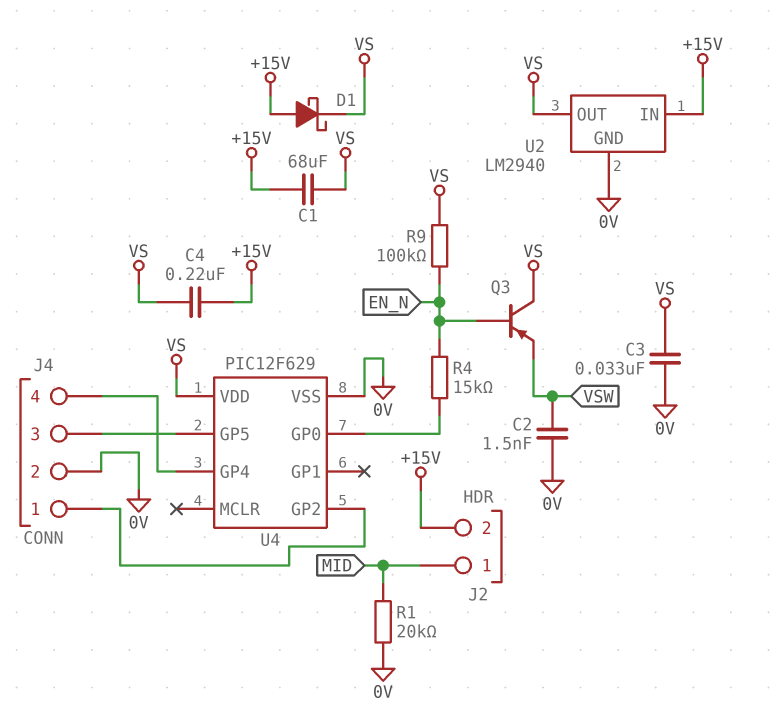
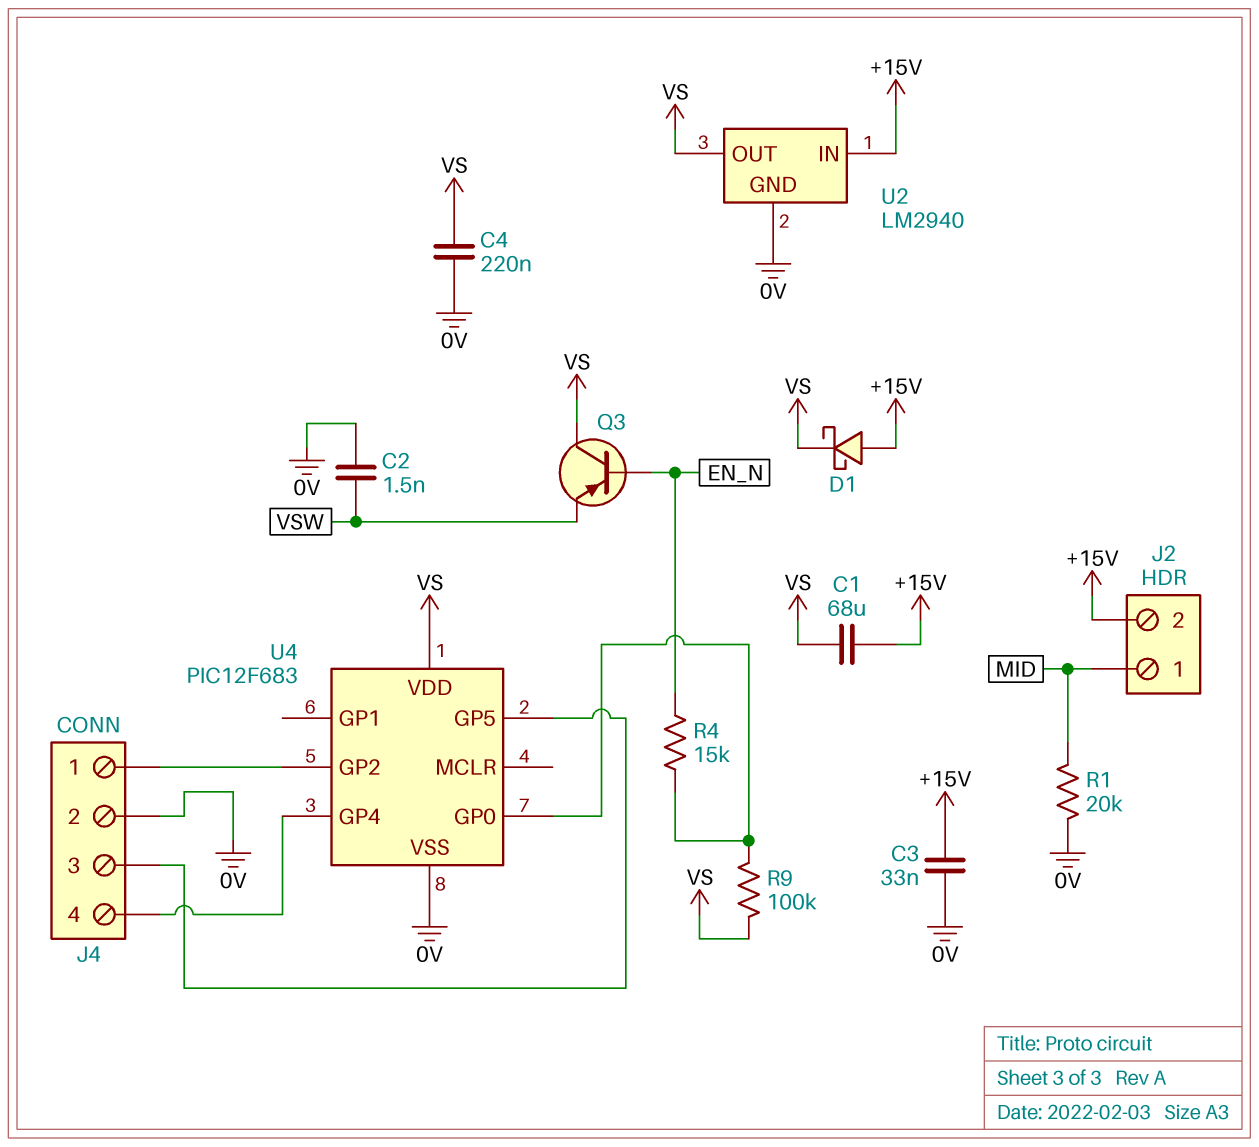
C3: 33nF (0V, VS) -> 33nF (+15V, 0V)
C4: 220nF (+15V, VS) -> 220nF (0V, VS)
R9: 100k (EN_N, VS) -> 100k (U4/GP0, VS)
U4: PIC12F629 -> PIC12F683

